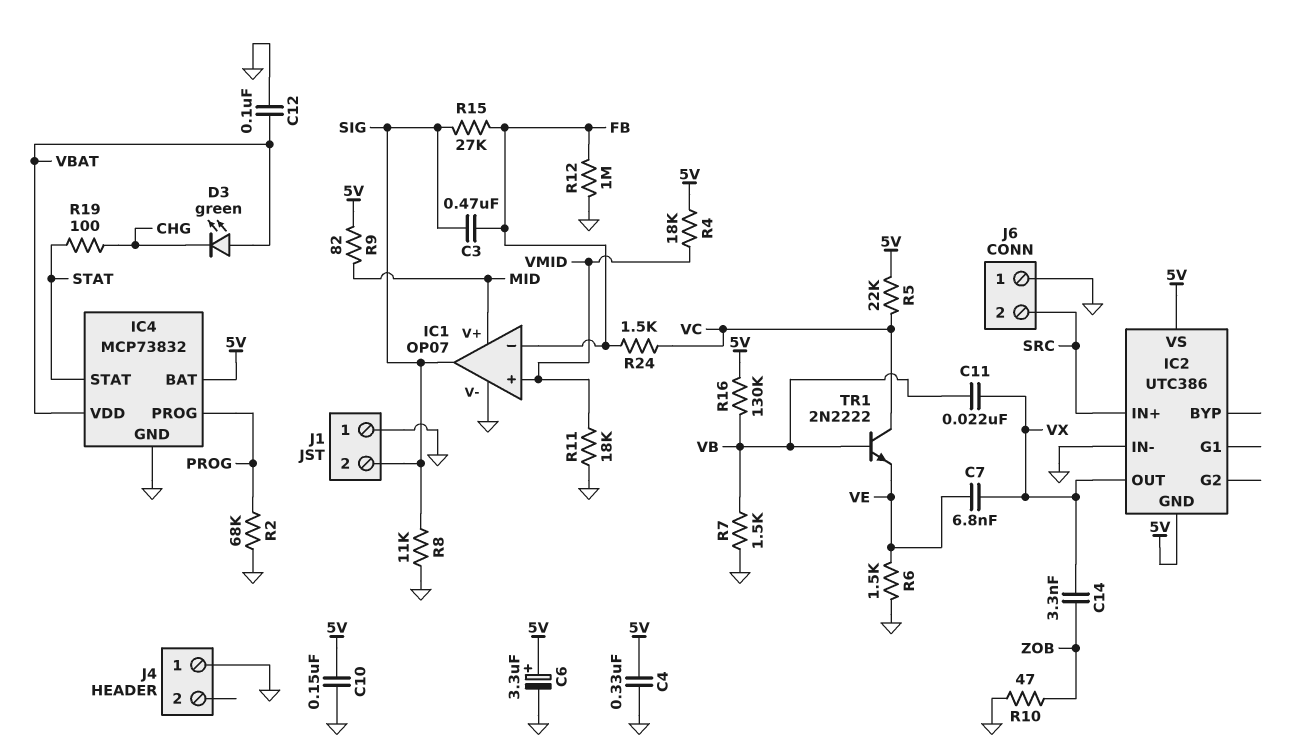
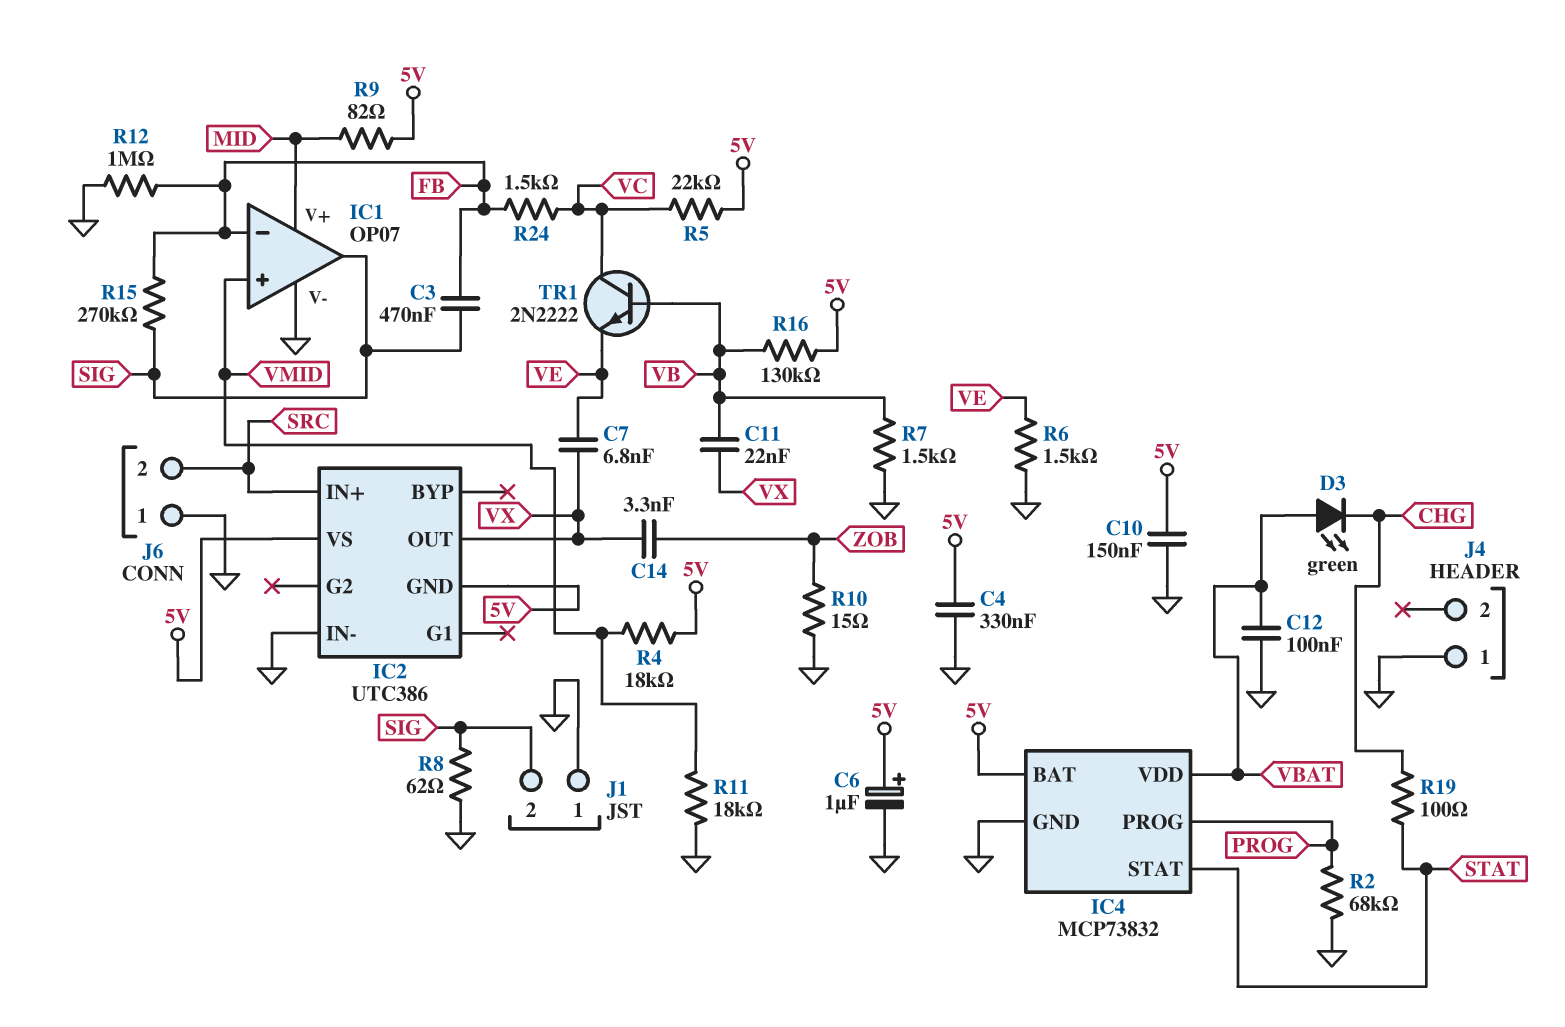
C6: 3.3uF (plus 5V, minus GND) -> 1uF (plus 5V, minus GND)
R8: 11k (GND, SIG) -> 62 (GND, SIG)
R10: 47 (GND, ZOB) -> 15 (GND, ZOB)
R15: 27k (FB, SIG) -> 270k (FB, SIG)

